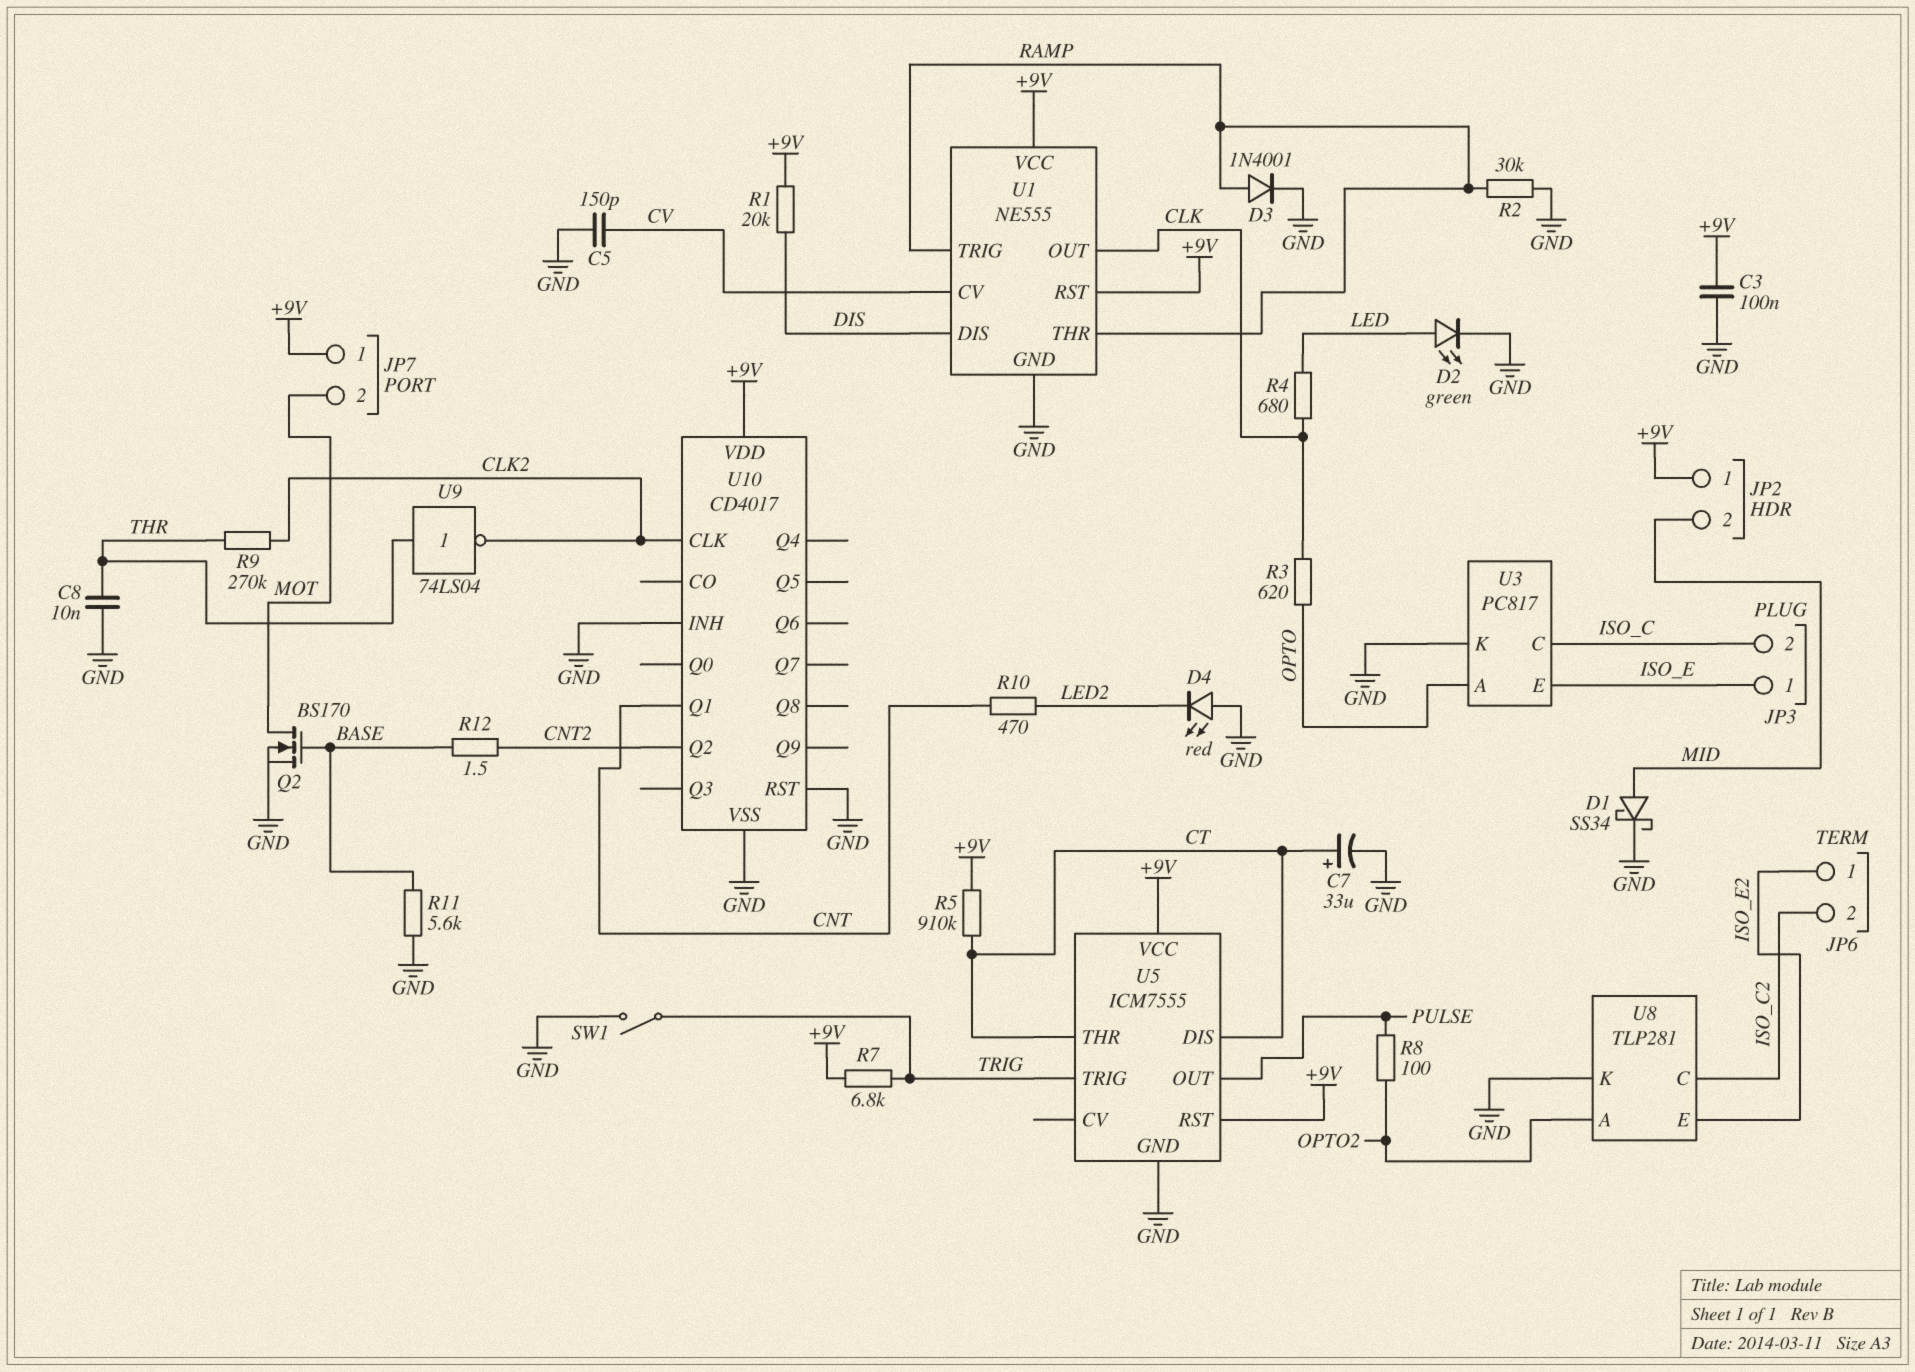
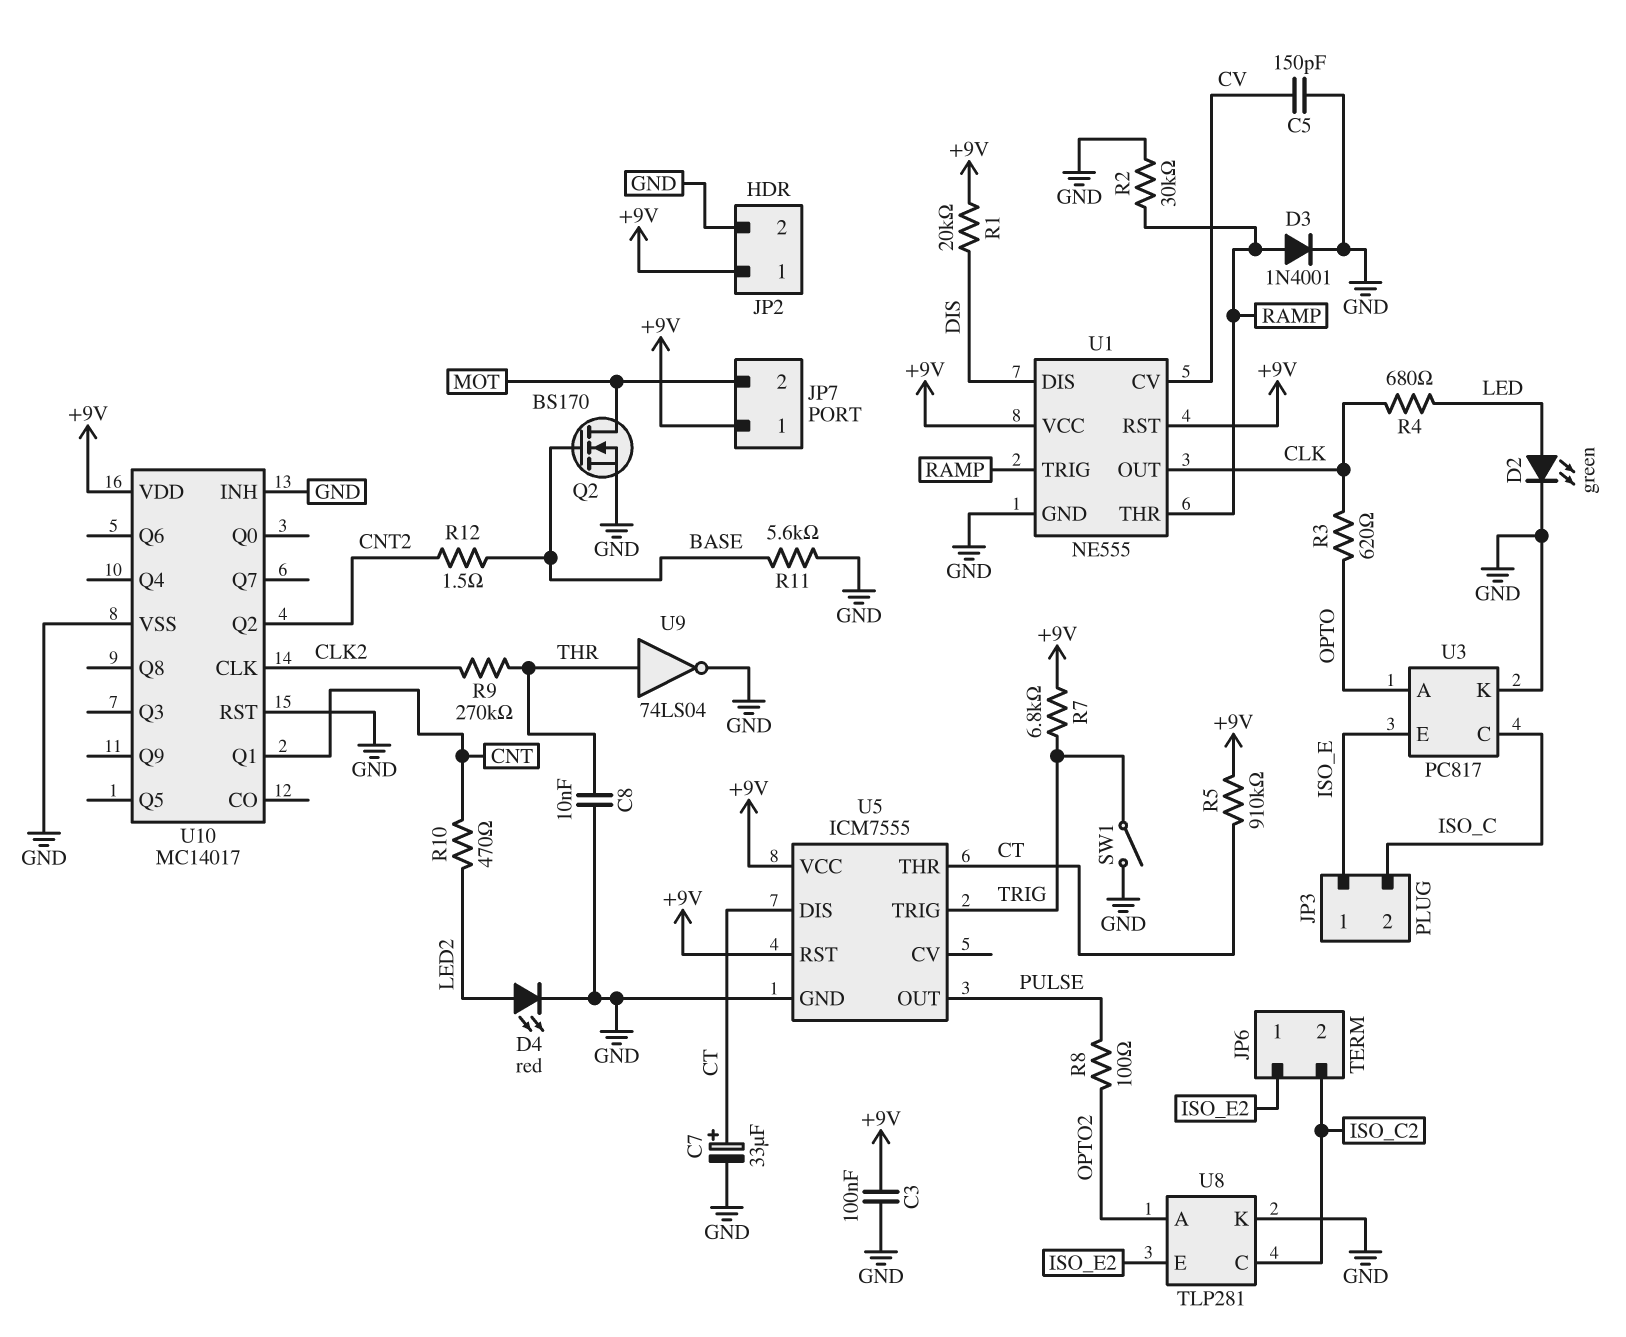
D1: schottky SS34 (A MID, K GND) -> none
D4: LED red (A GND, K LED2) -> LED red (A LED2, K GND)
JP2 pin 2: MID -> GND
U9: NOT 74LS04 (in THR, out CLK2) -> NOT 74LS04 (in THR, out GND)
U10: CD4017 -> MC14017

